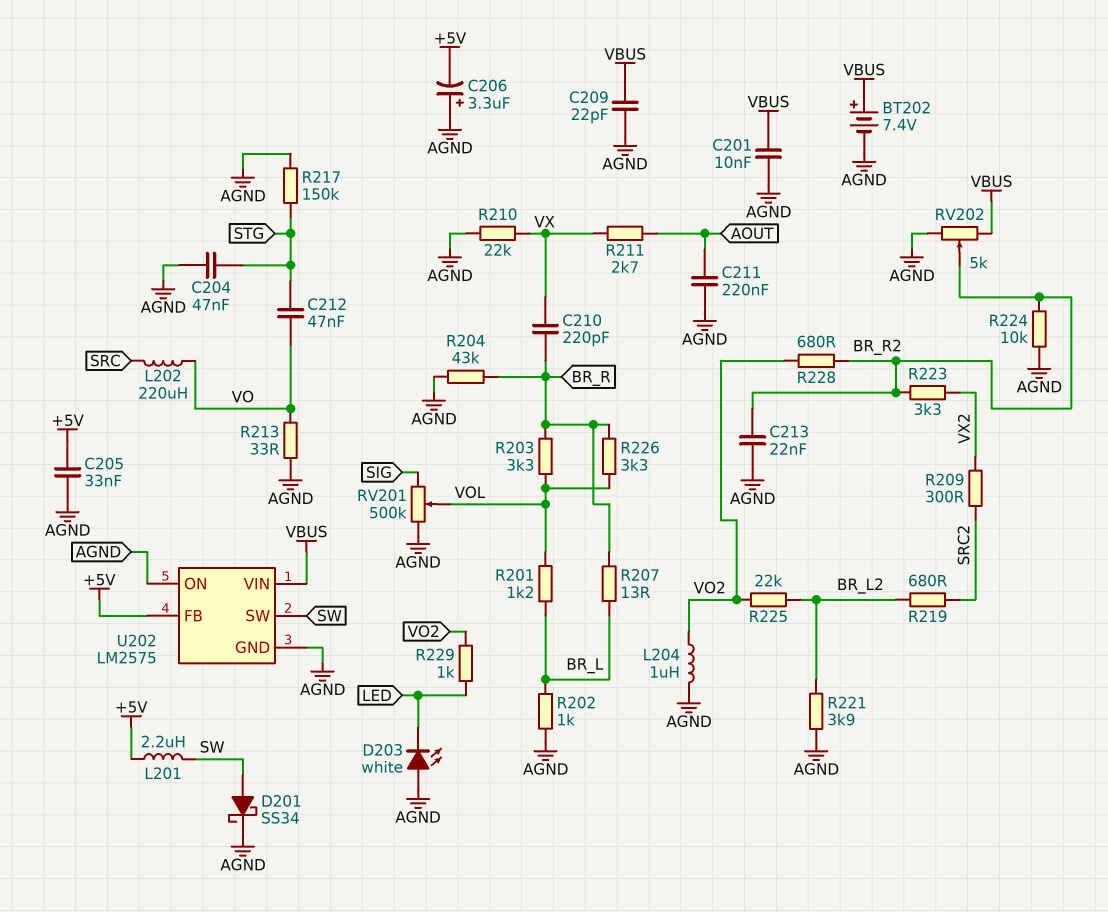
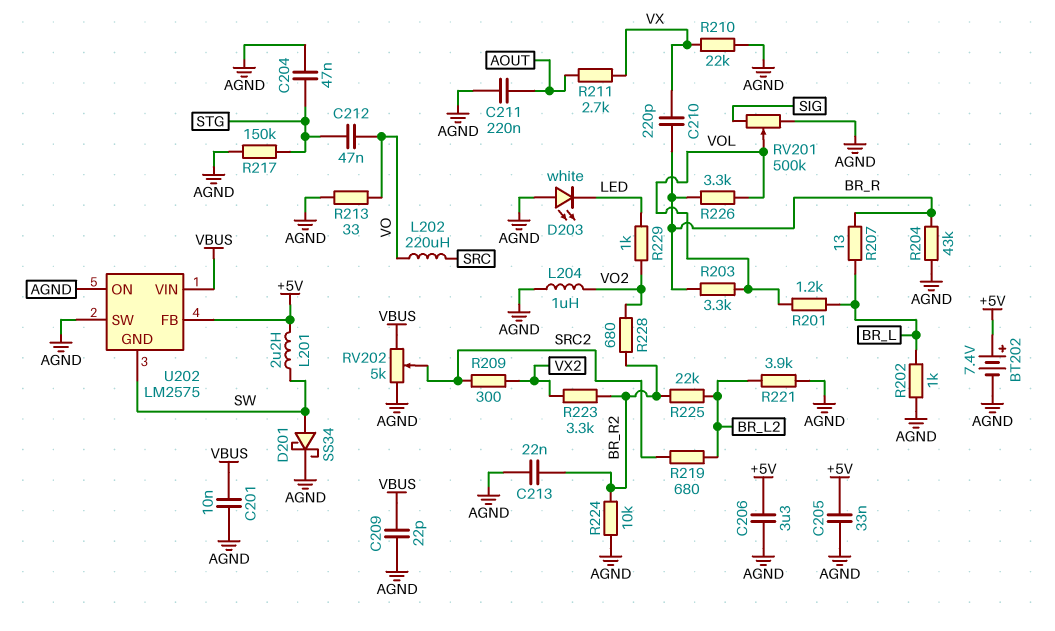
BT202: 7.4V (plus VBUS, minus AGND) -> 7.4V (plus +5V, minus AGND)
C206: 3.3uF (plus AGND, minus +5V) -> 3.3uF (+5V, AGND)
R225: 22k (BR_L2, VO2) -> 22k (BR_L2, BR_R2)
RV202: 5k (AGND, VBUS, wiper BR_R2) -> 5k (AGND, VBUS, wiper SRC2)
U202 pin GND: AGND -> SW
U202 pin SW: SW -> AGND

